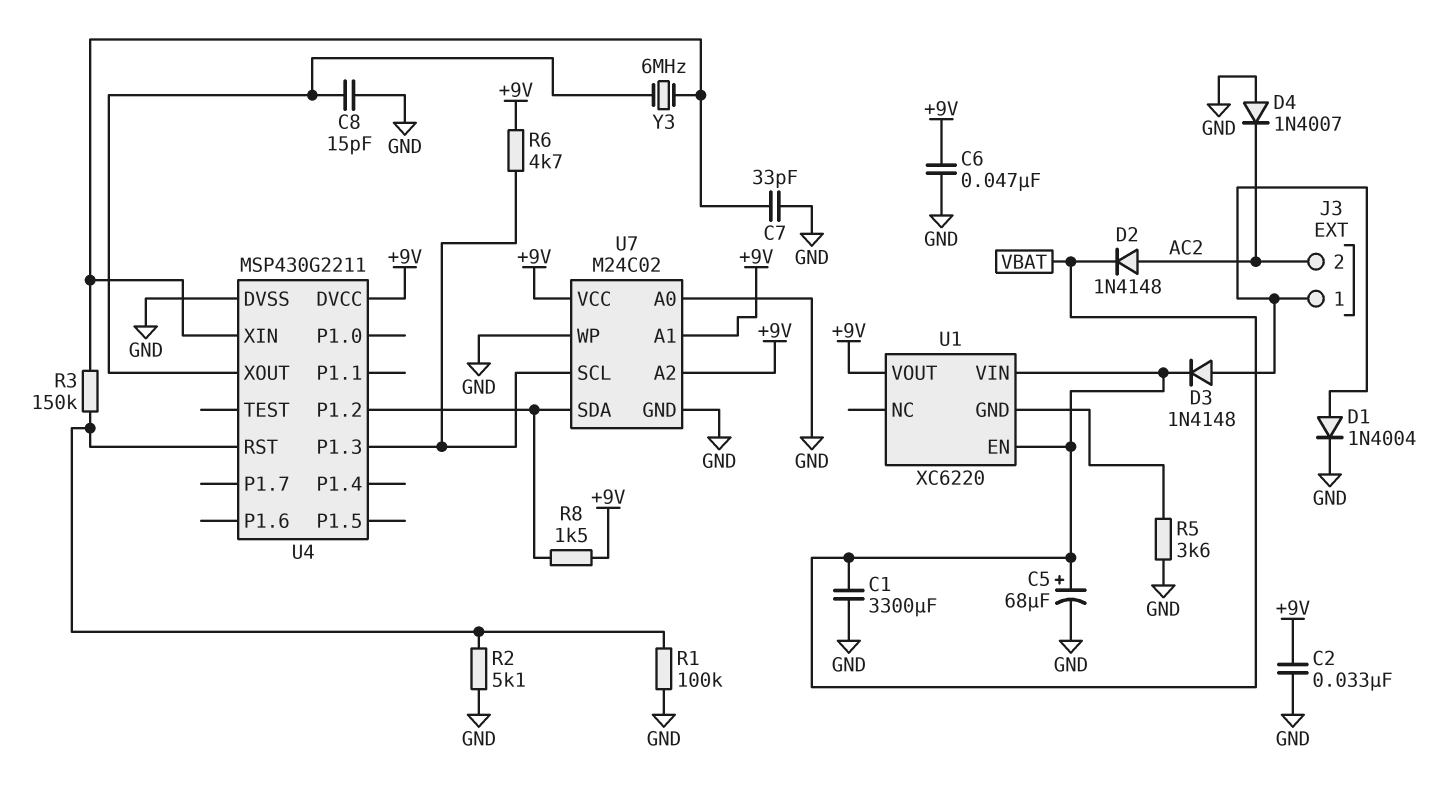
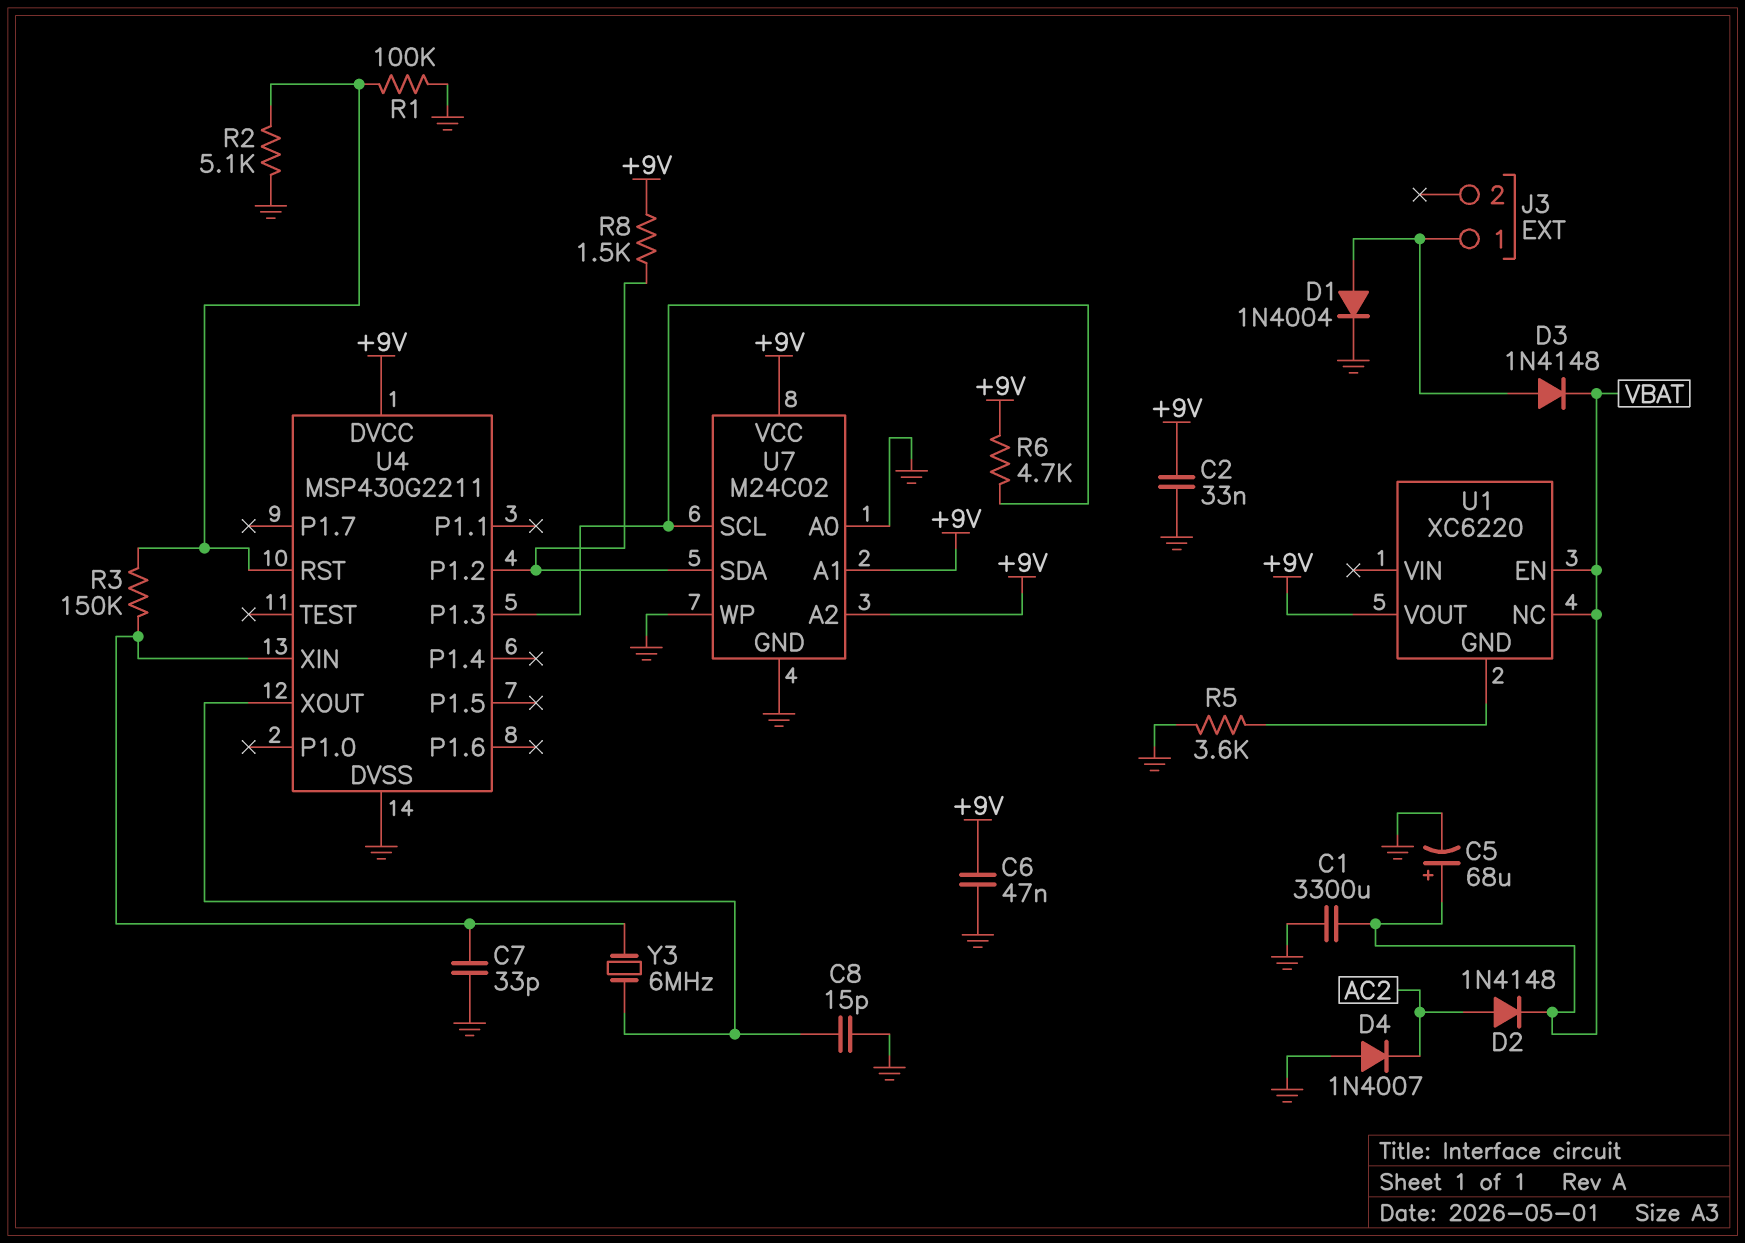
J3 pin 2: AC2 -> none
U1 pin NC: none -> VBAT
U1 pin VIN: VBAT -> none

